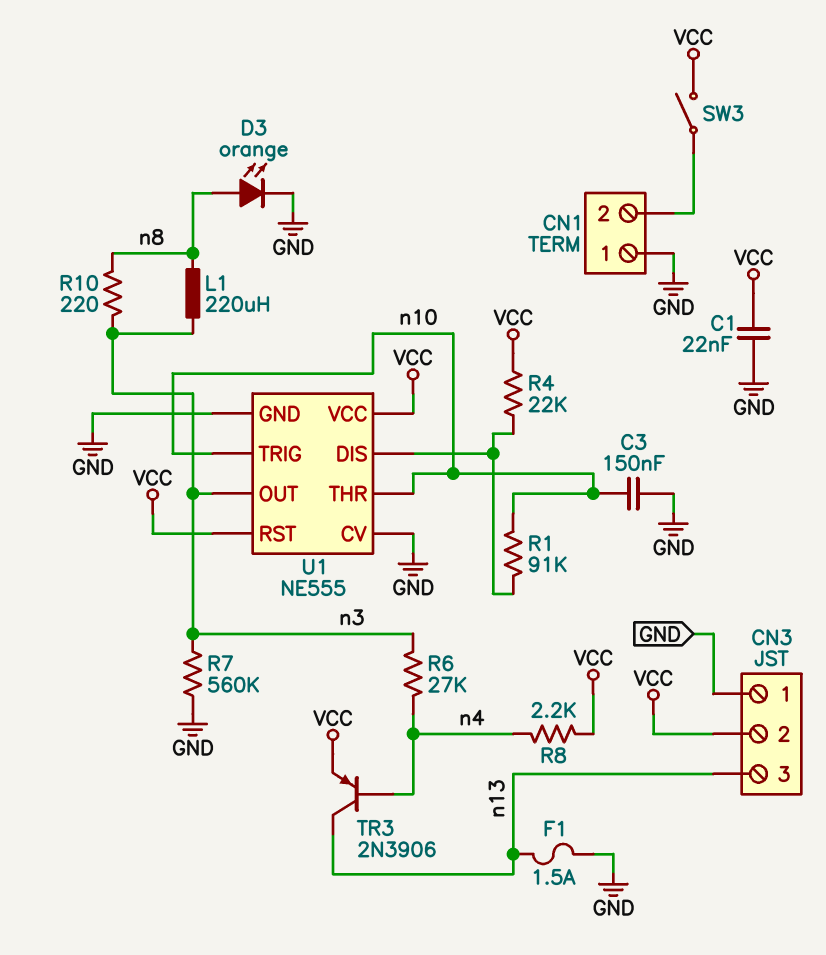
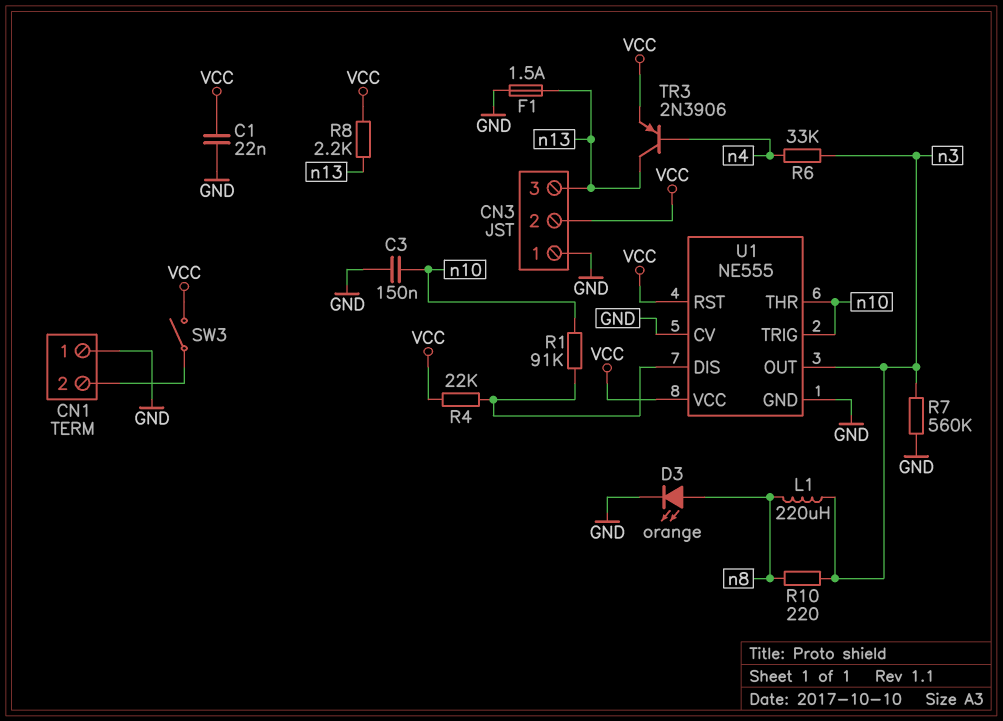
R6: 27k (n3, n4) -> 33k (n3, n4)
R8: 2.2k (VCC, n4) -> 2.2k (VCC, n13)

